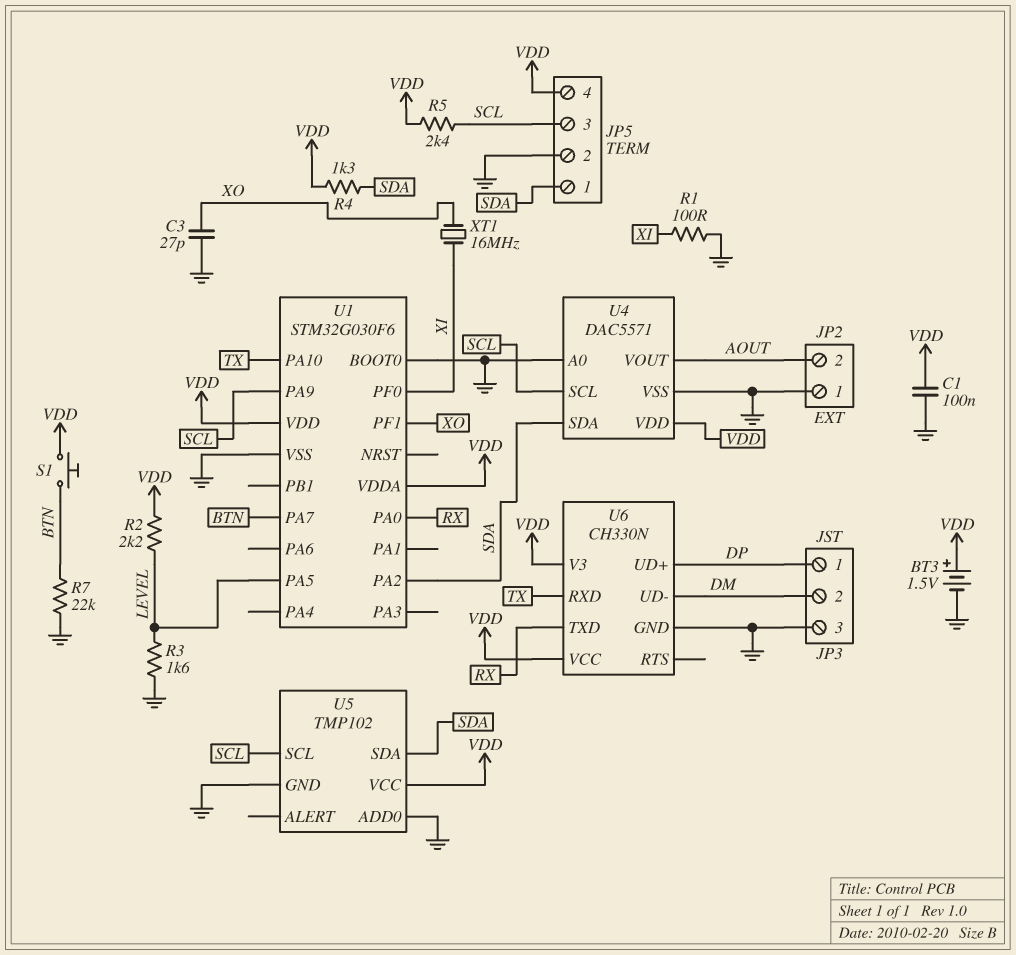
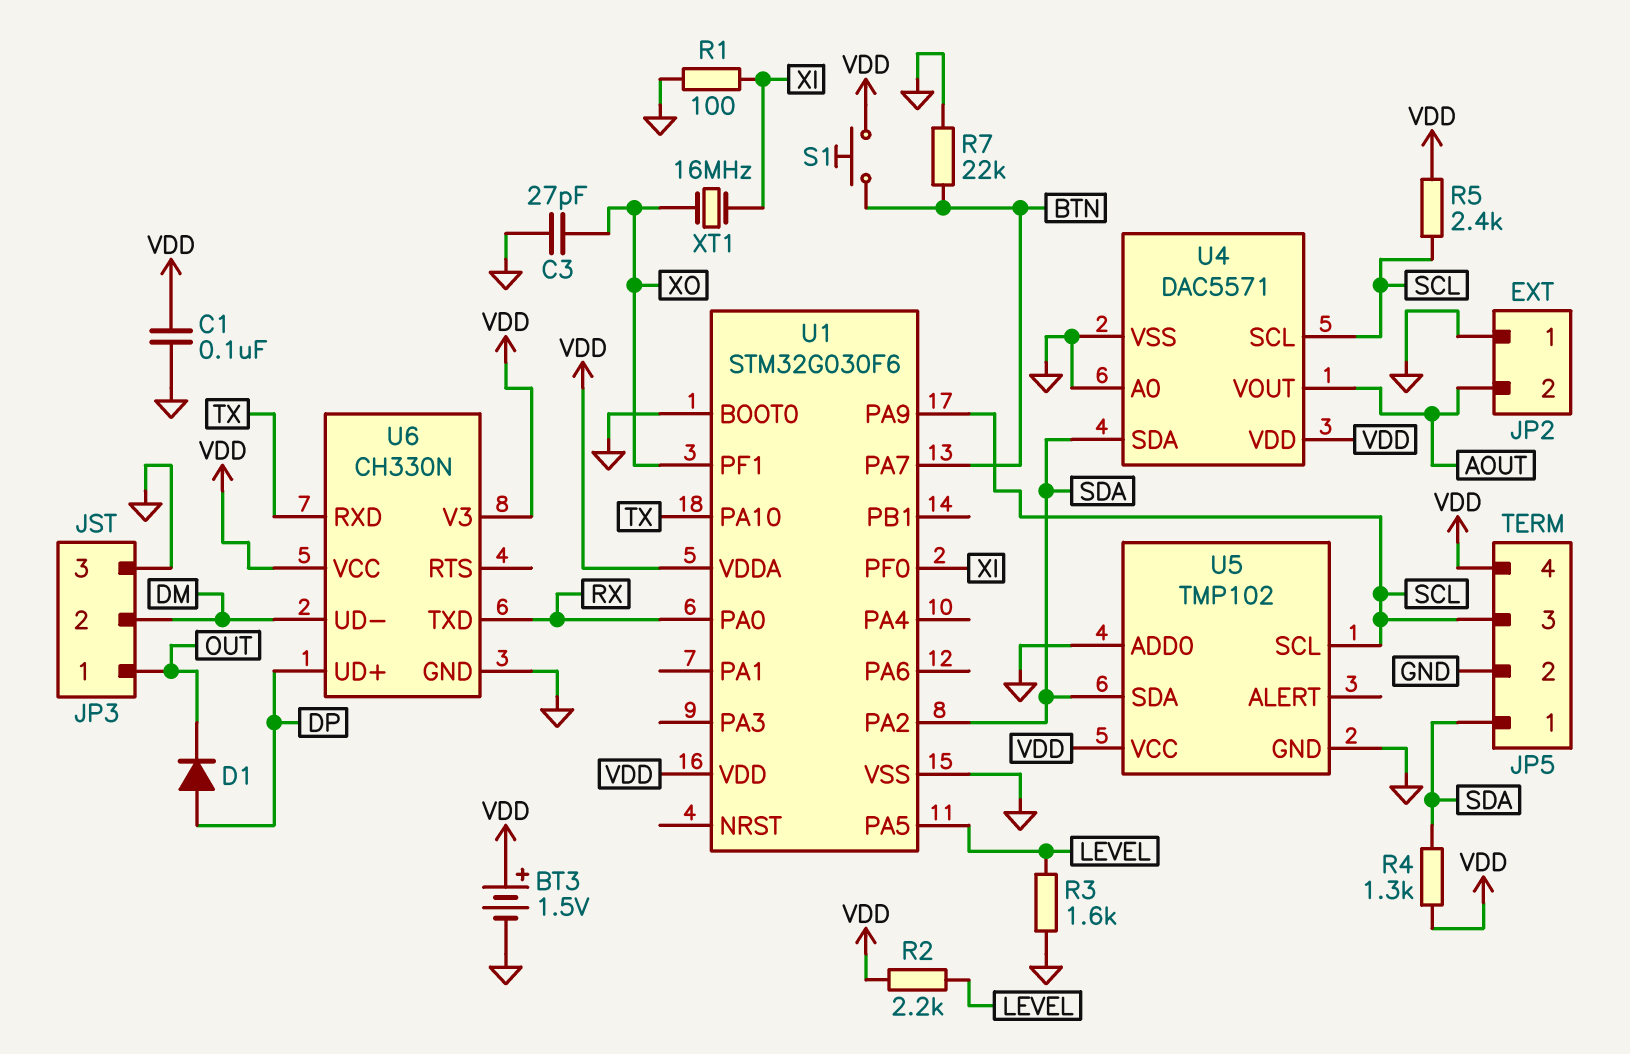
D1: none -> diode (A DP, K OUT)
JP3 pin 1: DP -> OUT

